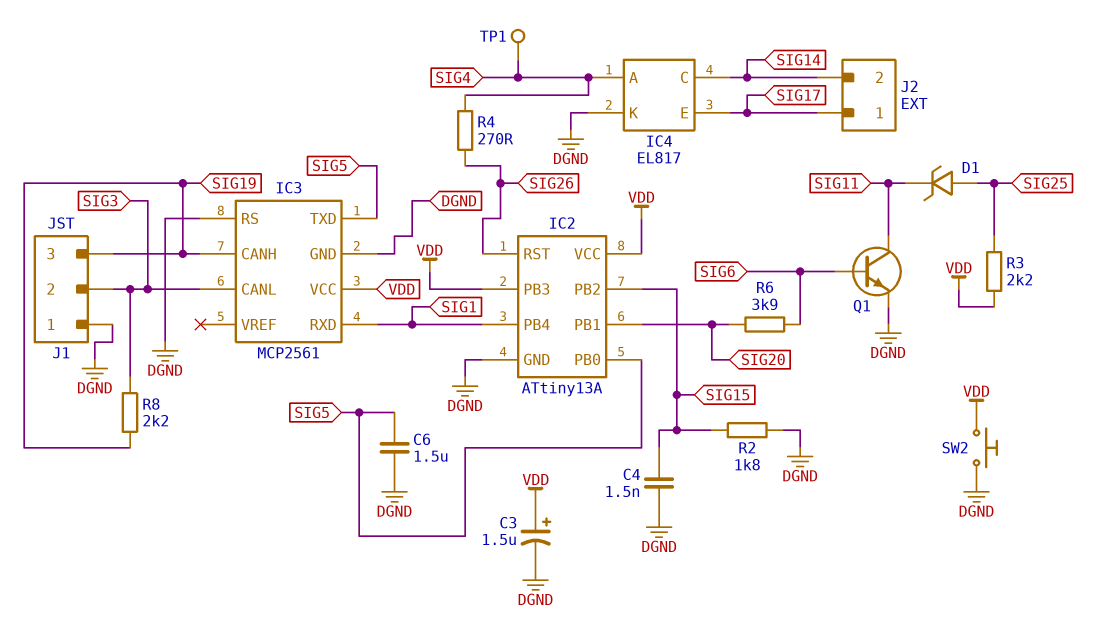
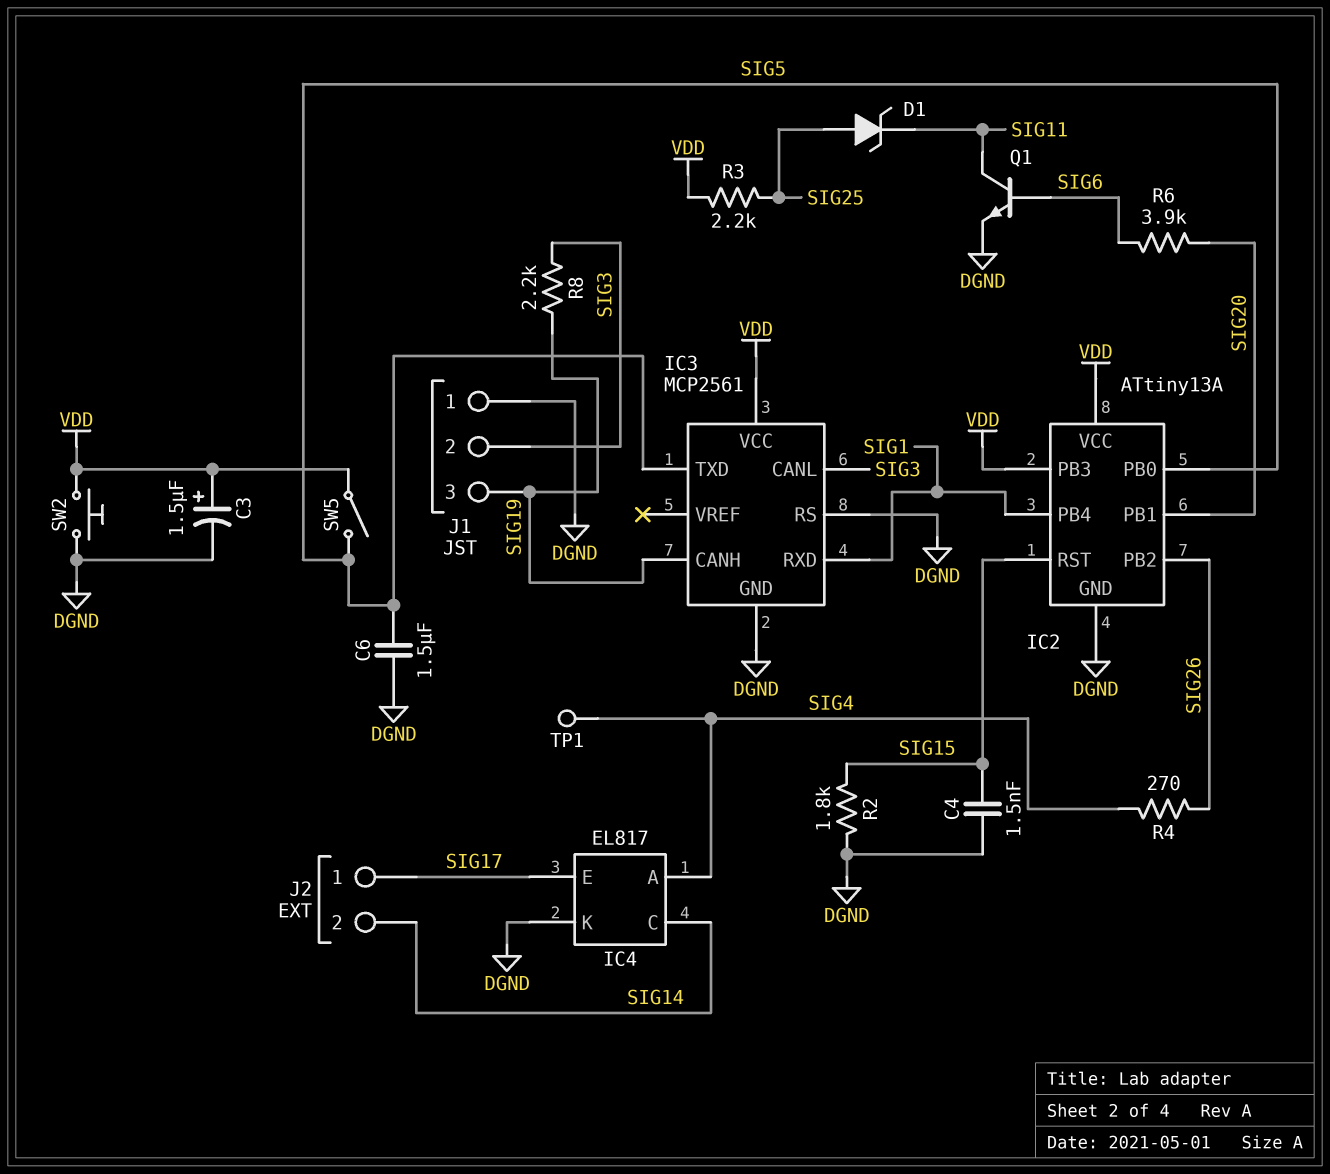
IC2 pin PB2: SIG15 -> SIG26
IC2 pin RST: SIG26 -> SIG15
SW5: none -> switch (SIG5, VDD)

